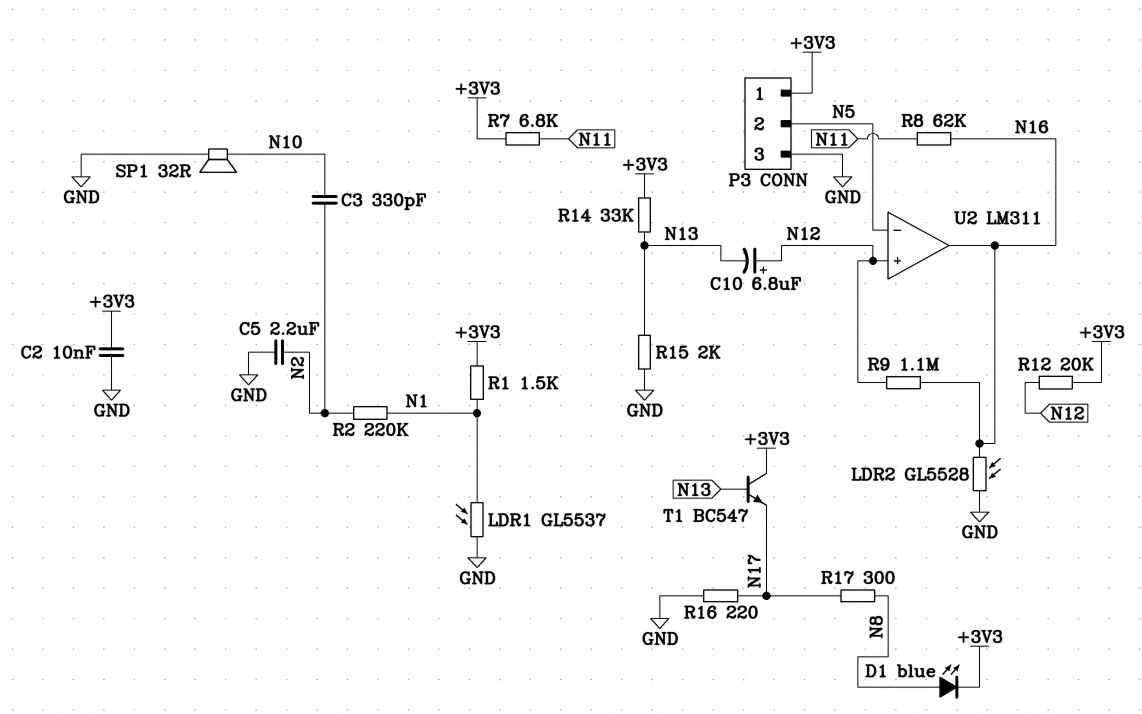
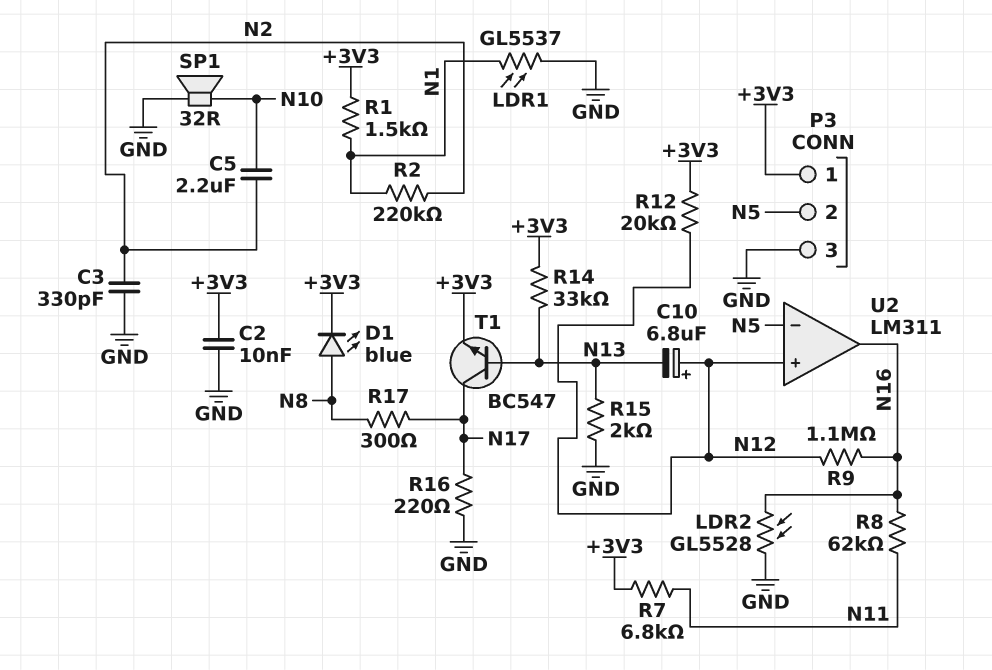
C3: 330pF (N2, N10) -> 330pF (GND, N2)
C5: 2.2uF (GND, N2) -> 2.2uF (N2, N10)
T1: NPN BC547 (B N13, C +3V3, E N17) -> NPN BC547 (B N13, C N17, E +3V3)

